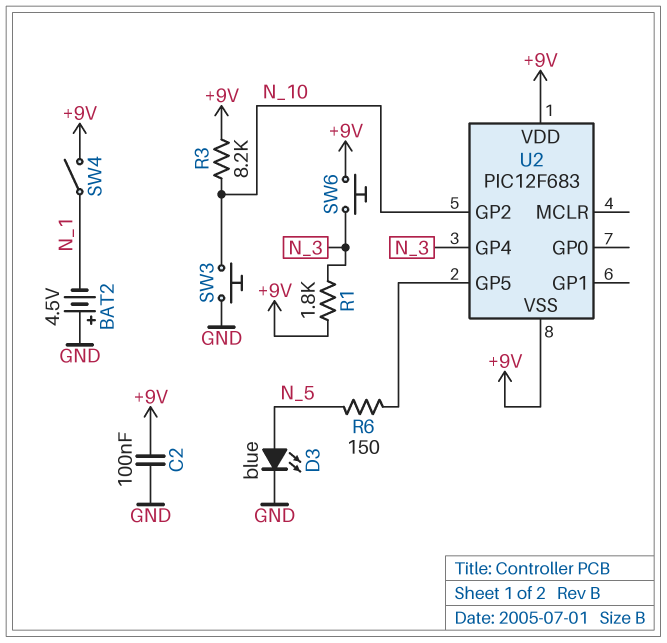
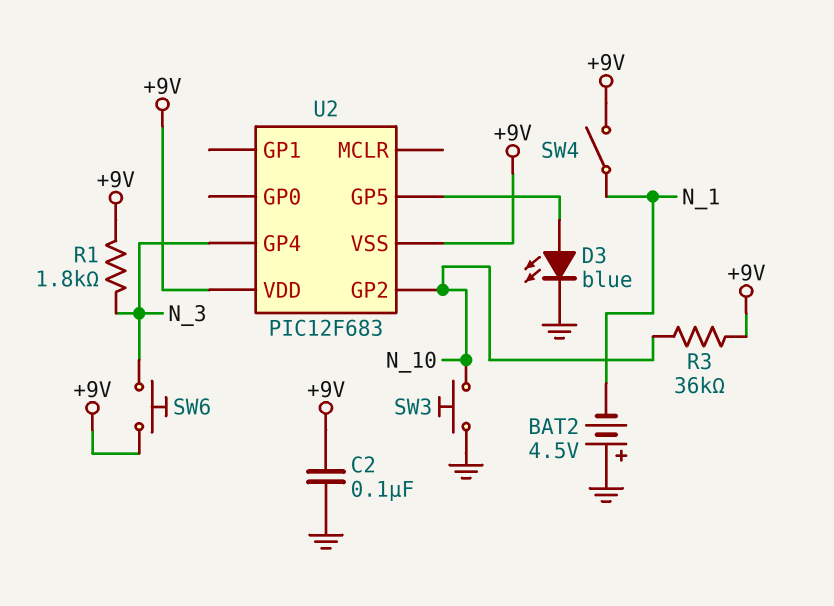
D3: LED blue (A N_5, K GND) -> LED blue (A U2/GP5, K GND)
R3: 8.2k (+9V, N_10) -> 36k (+9V, N_10)
R6: 150 (N_5, U2/GP5) -> none

